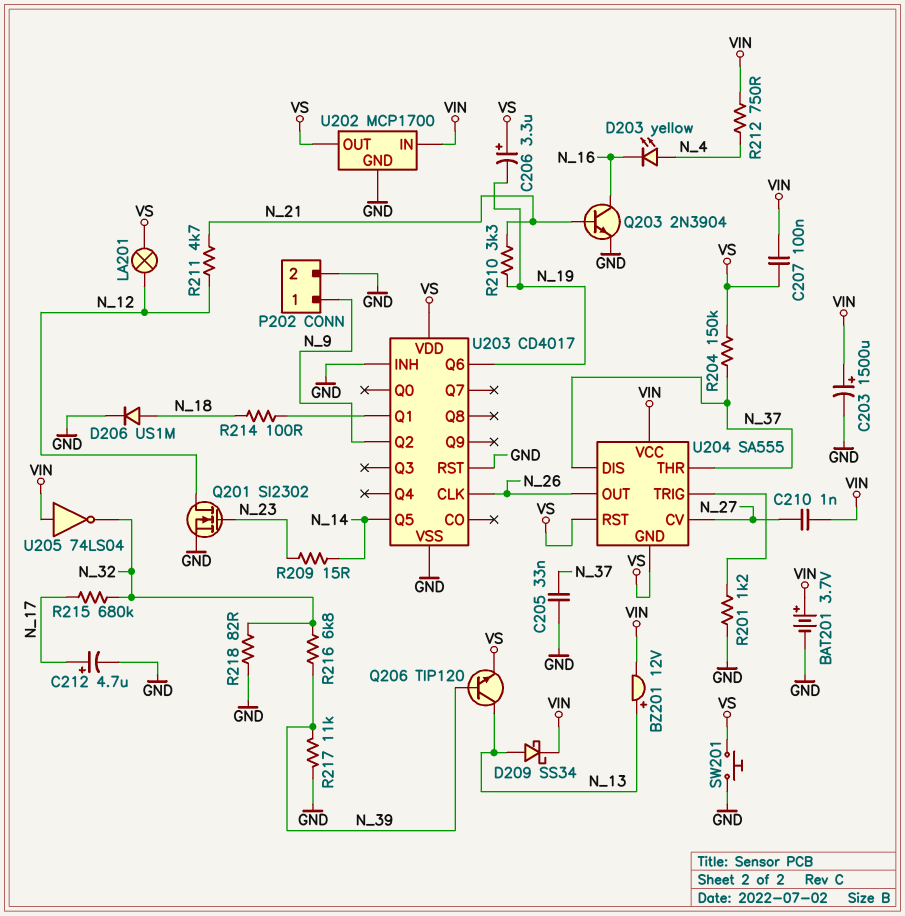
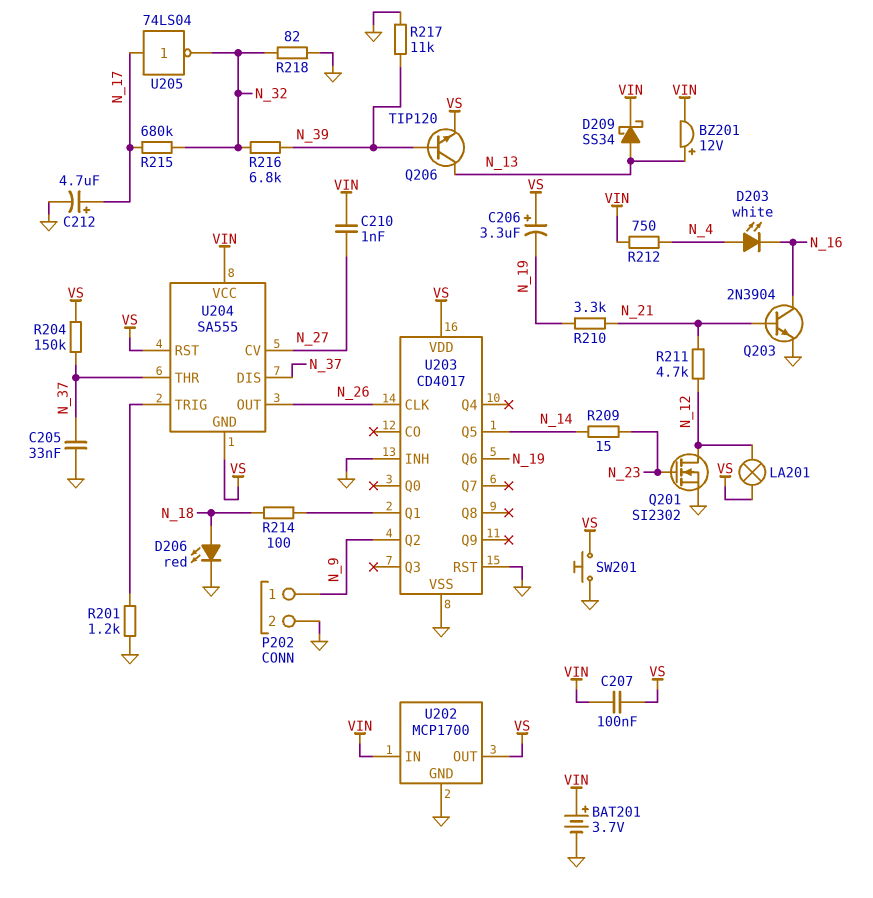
C203: 1500uF (plus VIN, minus GND) -> none
D203: LED yellow (A N_4, K N_16) -> LED white (A N_4, K N_16)
D206: diode US1M (A N_18, K GND) -> LED red (A N_18, K GND)
U205: NOT 74LS04 (in VIN, out N_32) -> NOT 74LS04 (in N_17, out N_32)

